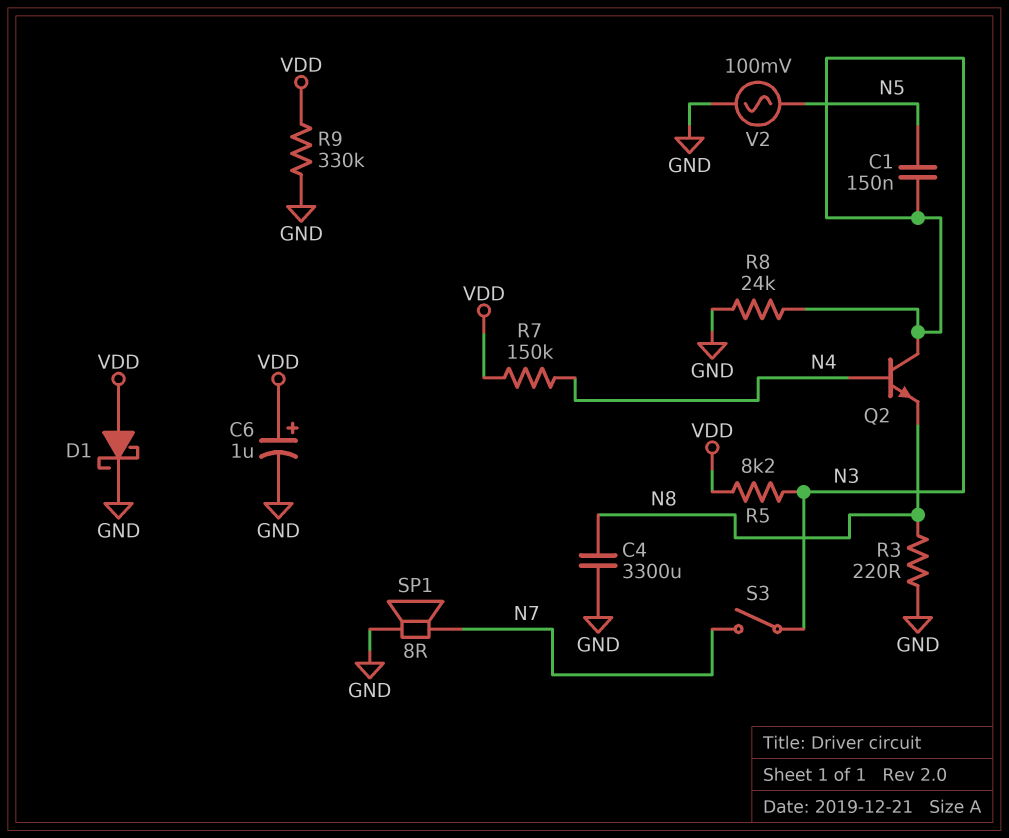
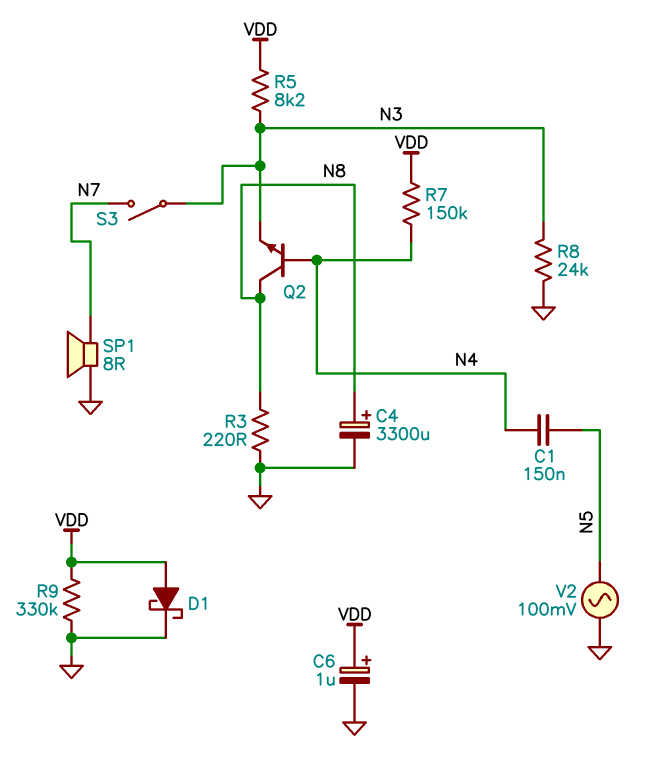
C1: 150nF (N3, N5) -> 150nF (N4, N5)
C4: 3300uF (GND, N8) -> 3300uF (plus N8, minus GND)
Q2: NPN (B N4, C N3, E N8) -> NPN (B N4, C N8, E N3)

